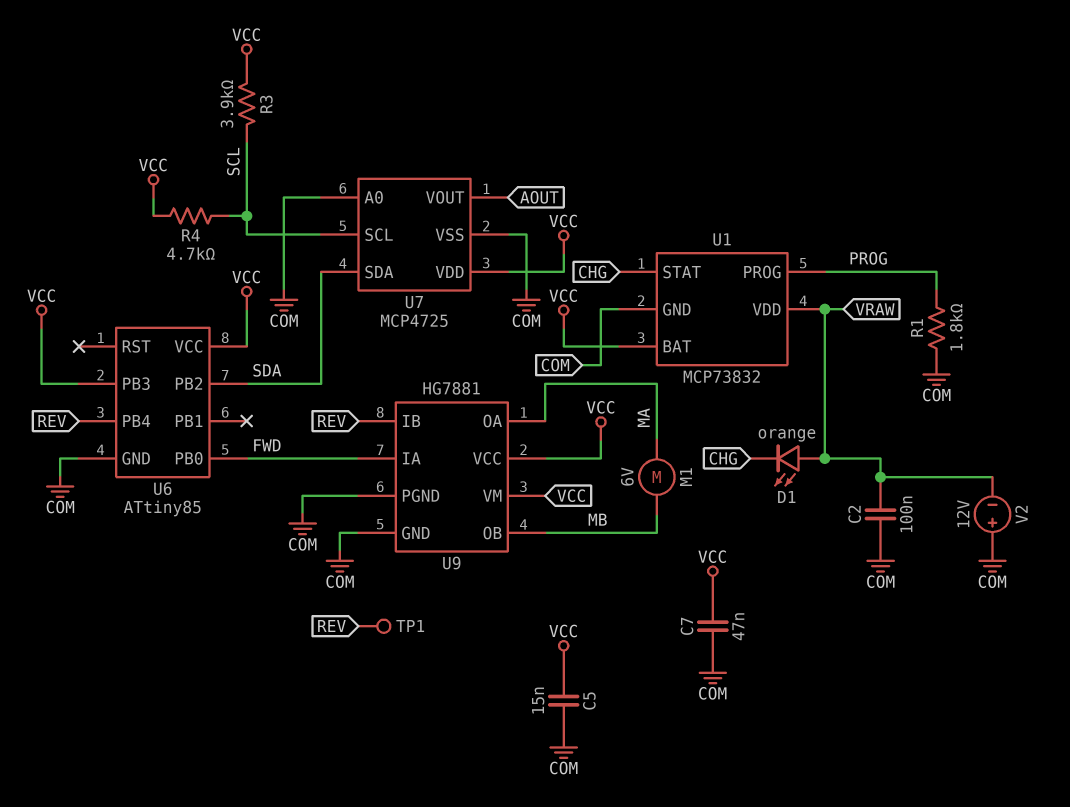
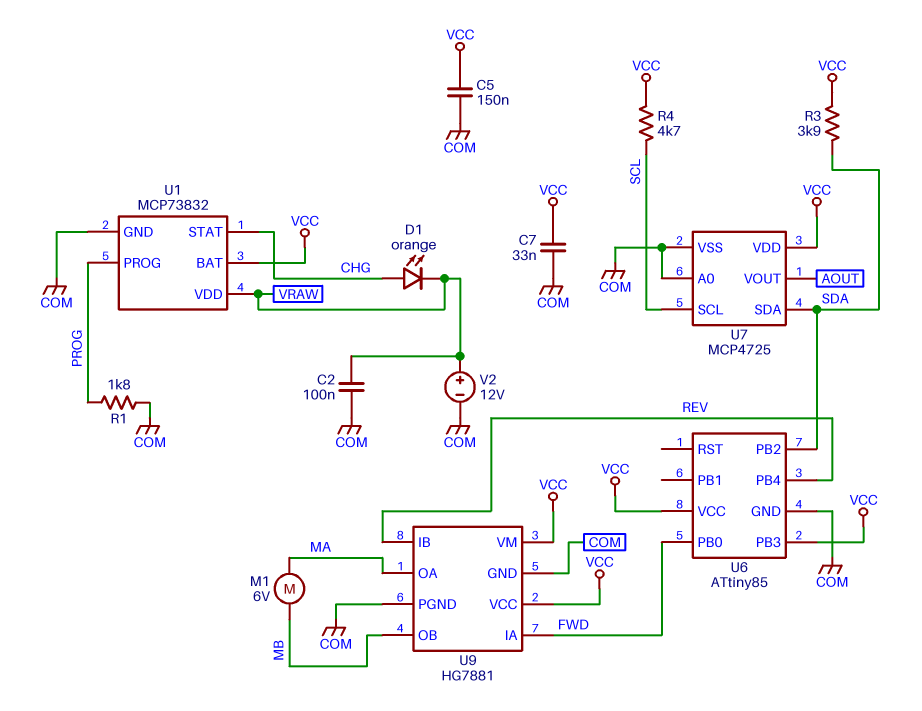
C5: 15nF (COM, VCC) -> 150nF (COM, VCC)
C7: 47nF (COM, VCC) -> 33nF (COM, VCC)
D1: LED orange (A VRAW, K CHG) -> LED orange (A CHG, K VRAW)
R3: 3.9k (SCL, VCC) -> 3.9k (SDA, VCC)
TP1: test point (REV) -> none
V2: 12V (plus COM, minus VRAW) -> 12V (plus VRAW, minus COM)

